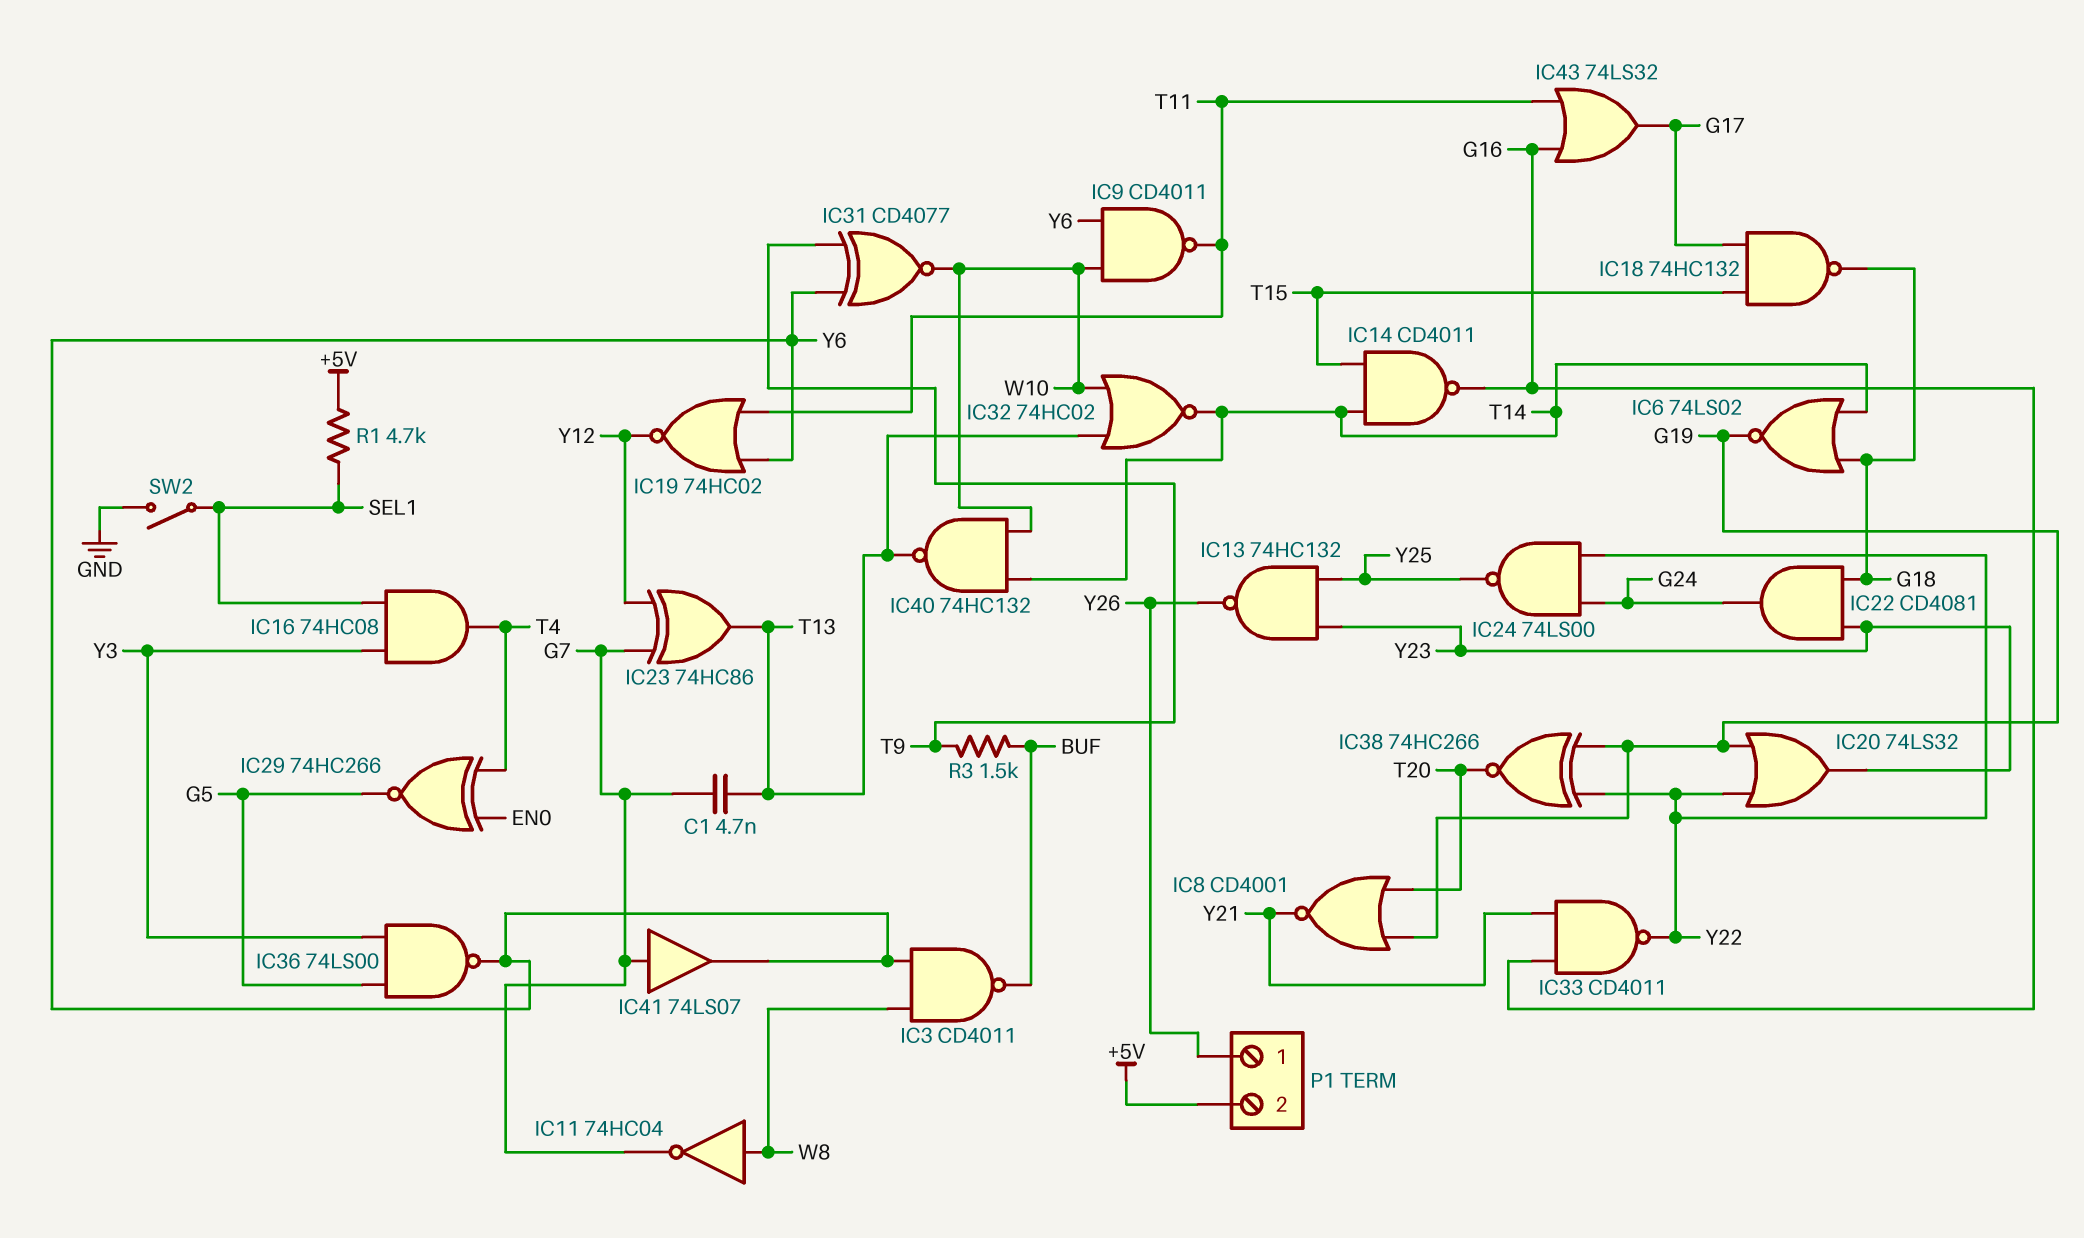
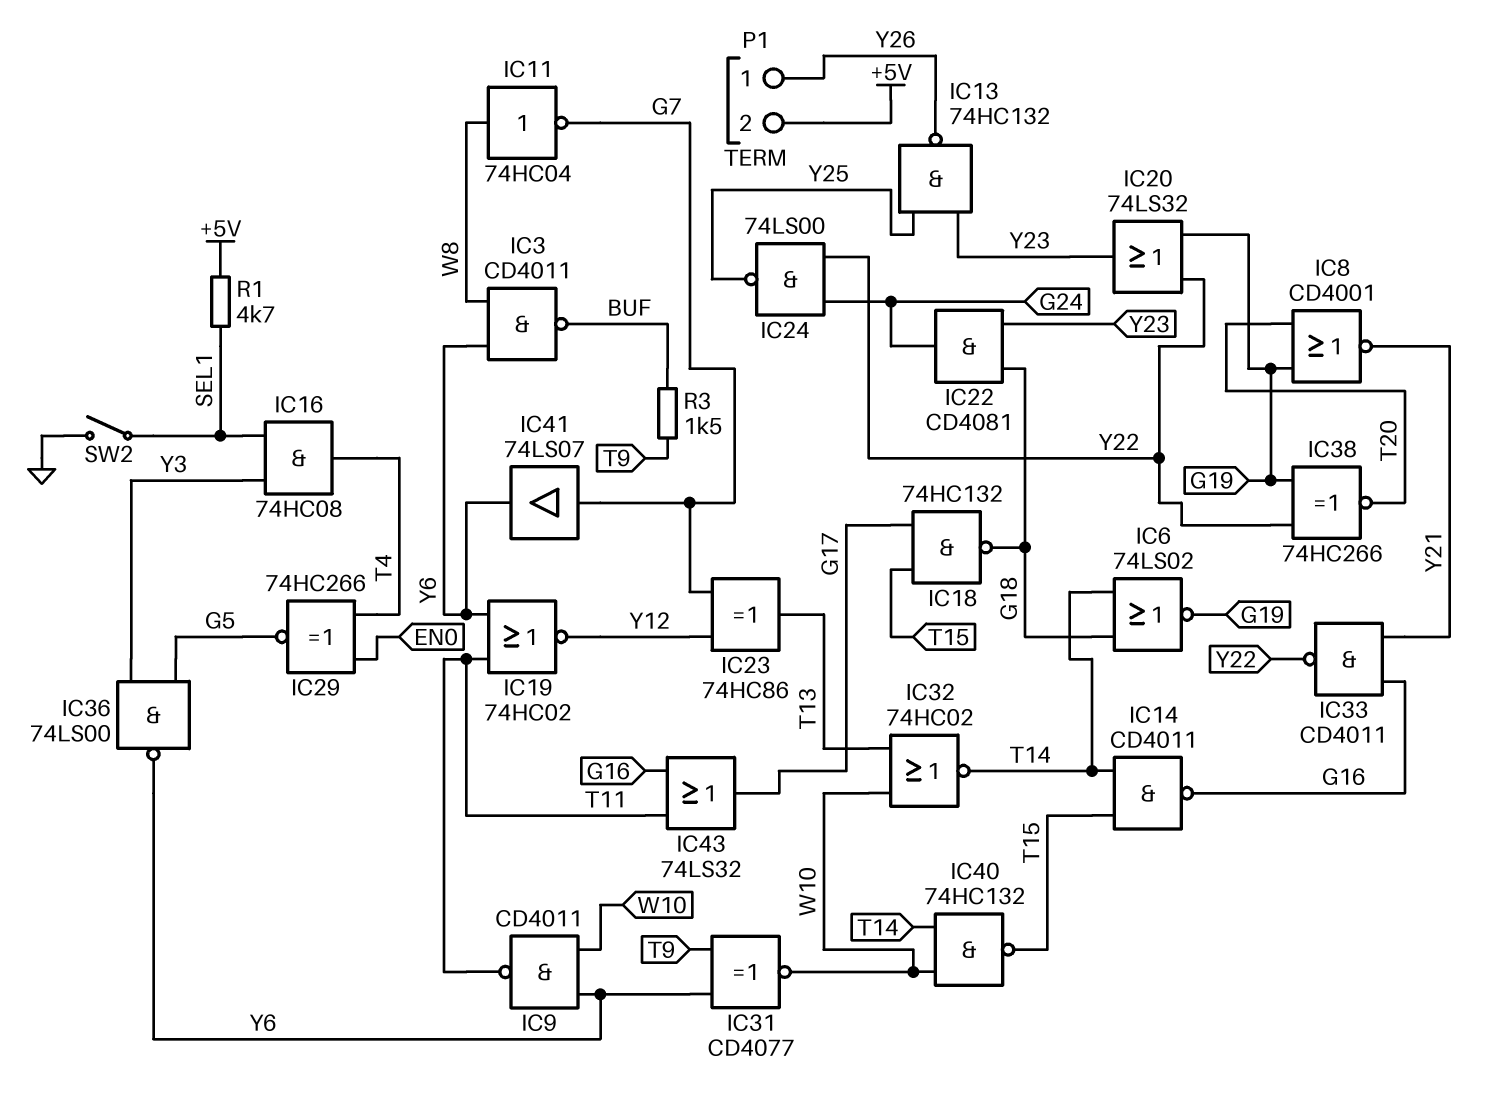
C1: 4.7nF (G7, T13) -> none
IC40: NAND 74HC132 (in T14, in W10, out T13) -> NAND 74HC132 (in T14, in W10, out T15)

